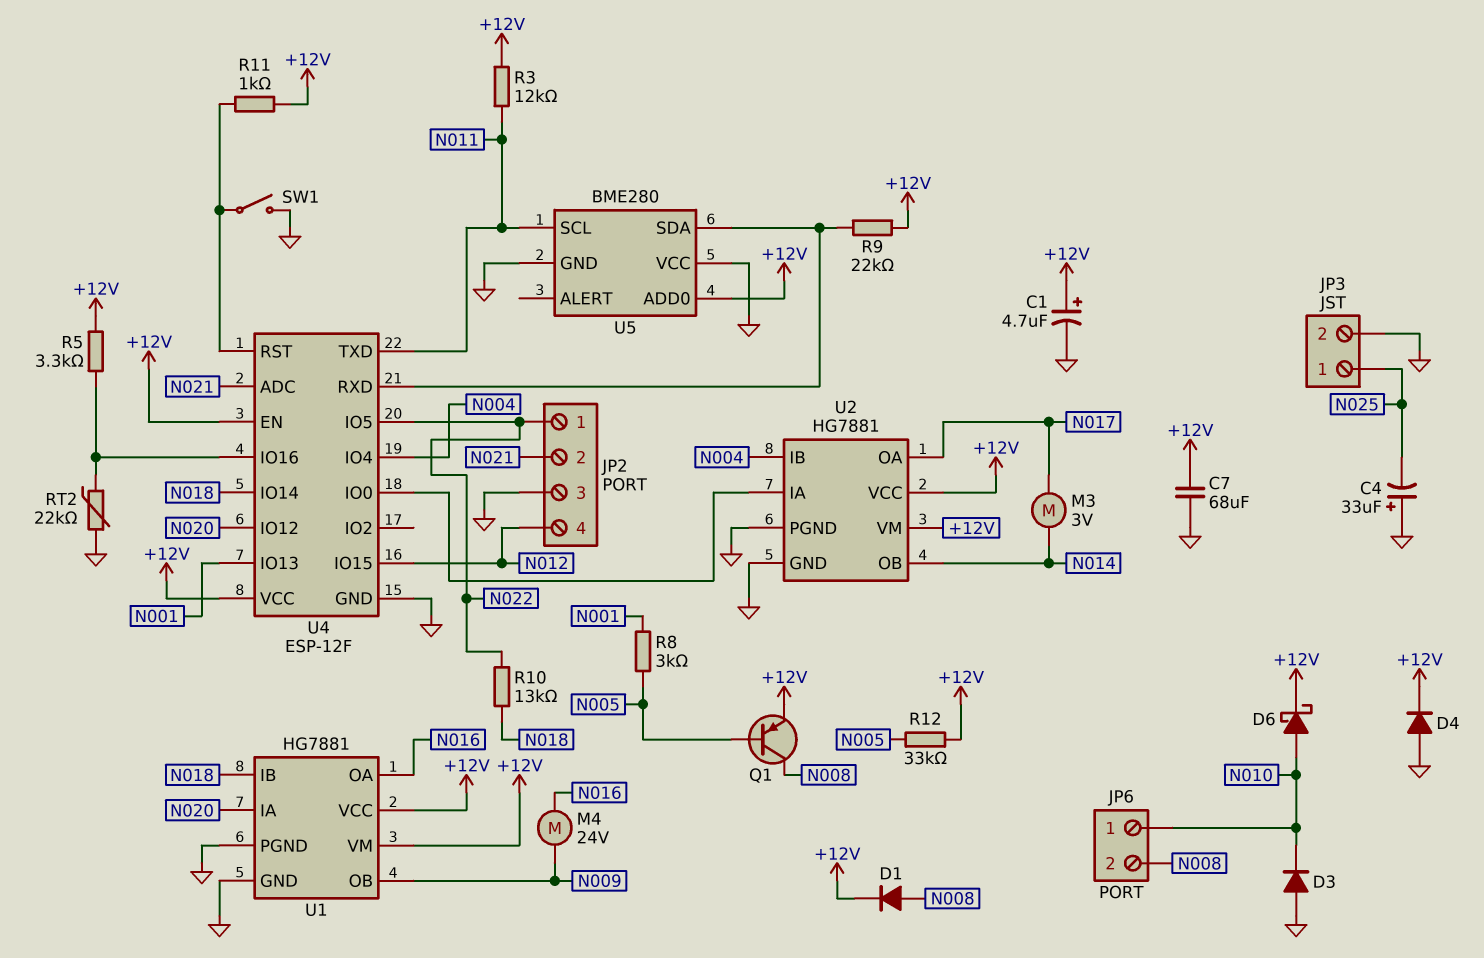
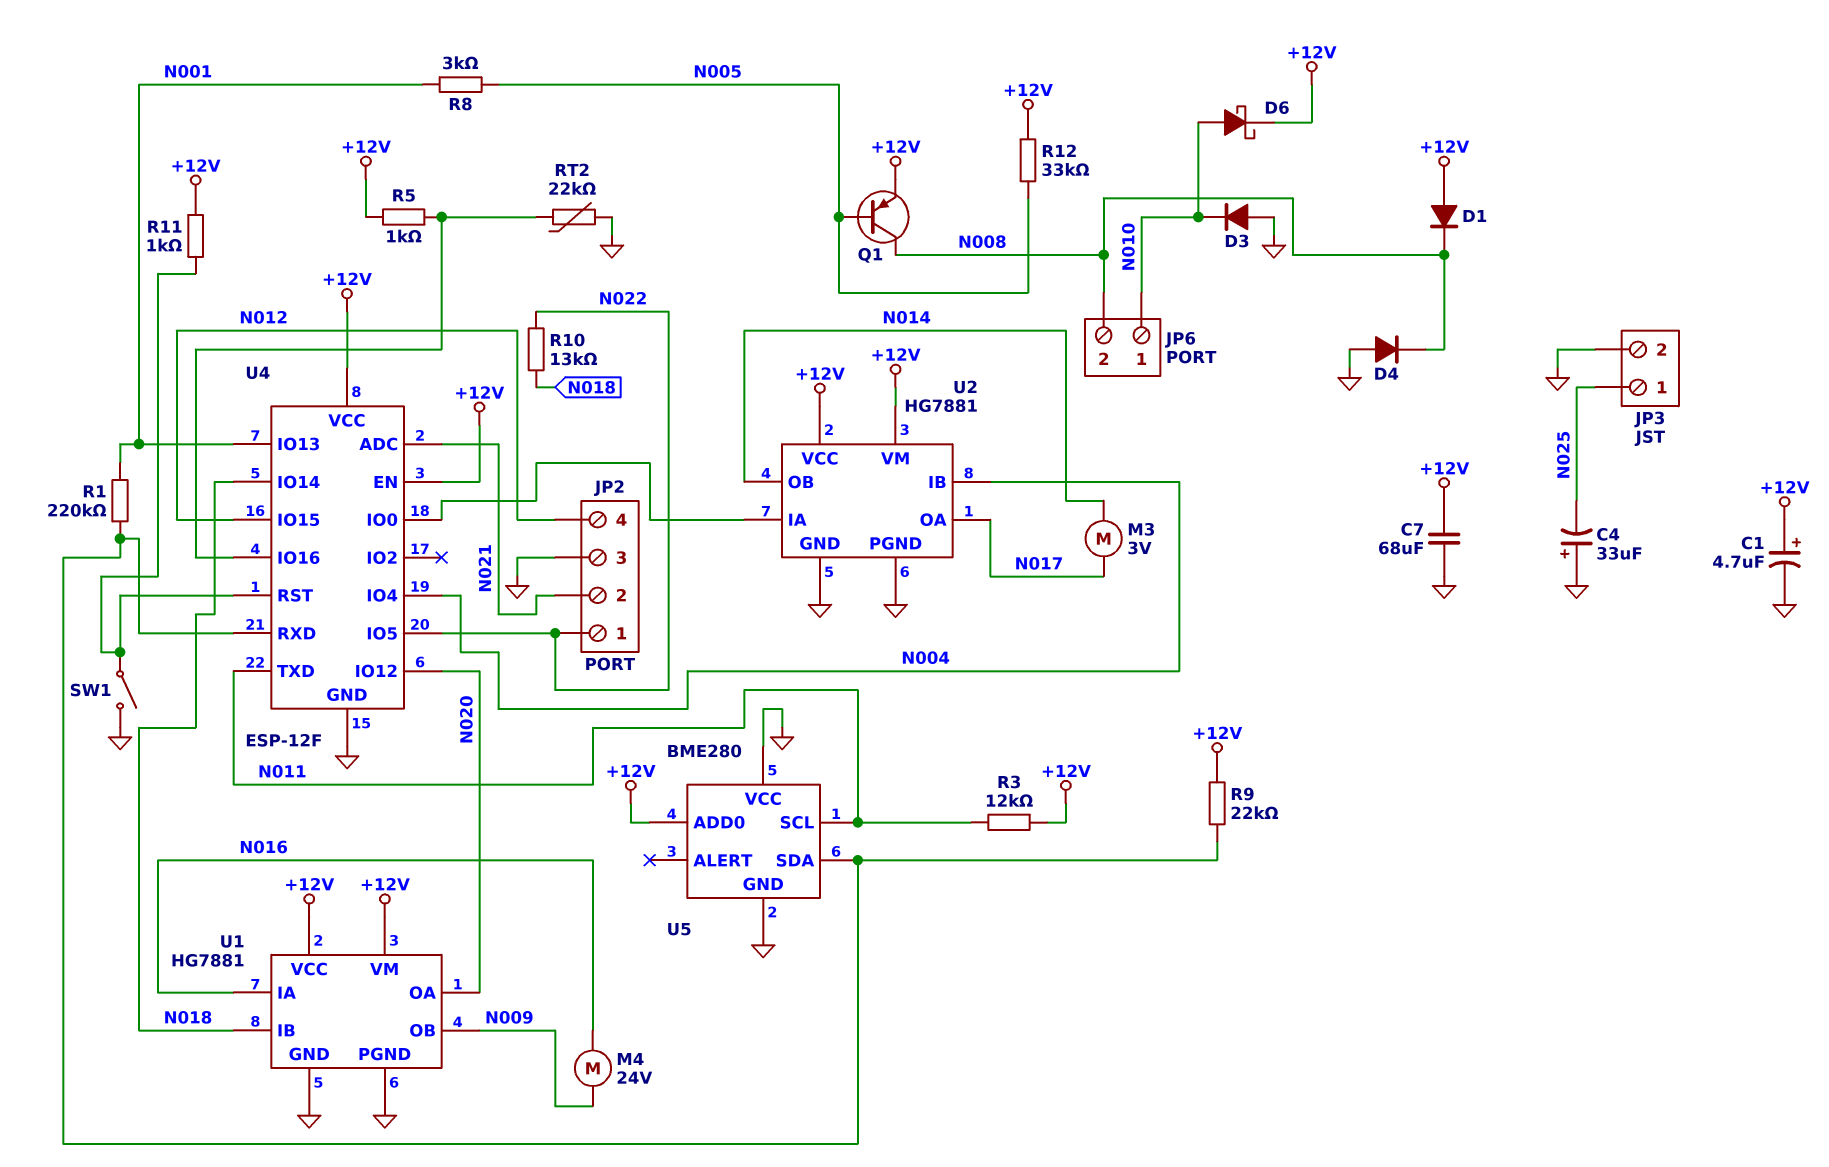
D1: diode (A N008, K +12V) -> diode (A +12V, K N008)
D4: diode (A GND, K +12V) -> diode (A GND, K N008)
R1: none -> 220k (N001, U4/RXD)
R5: 3.3k (+12V, U4/IO16) -> 1k (+12V, U4/IO16)
U1 pin IA: N020 -> N016
U1 pin OA: N016 -> N020

